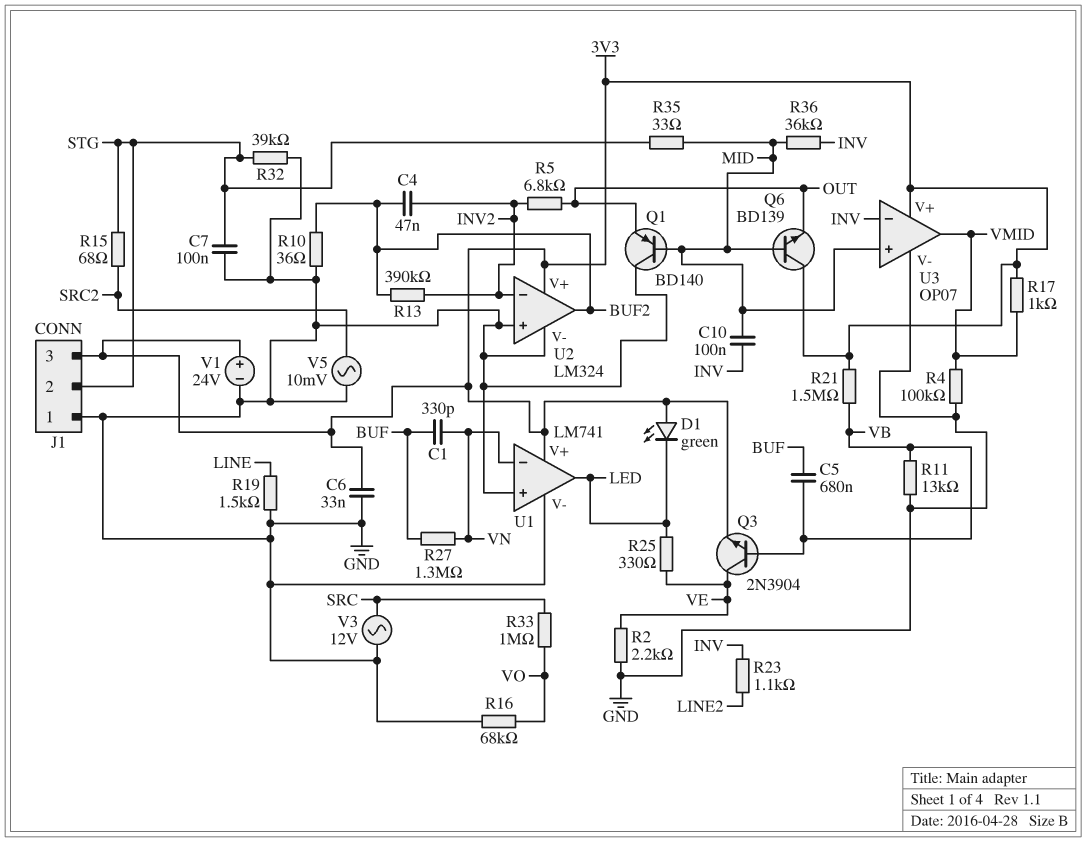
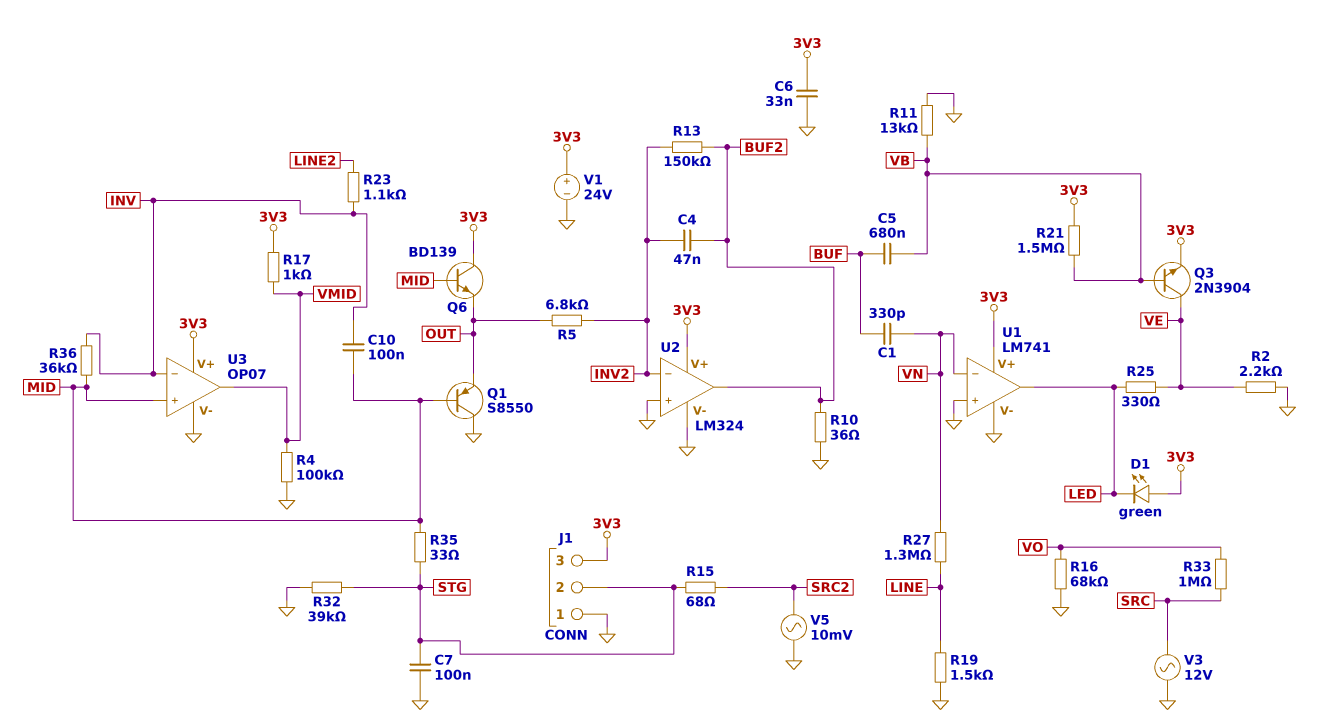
Q1: PNP BD140 (B MID, C GND, E OUT) -> PNP S8550 (B MID, C GND, E OUT)
R13: 390k (BUF2, INV2) -> 150k (BUF2, INV2)
R27: 1.3M (BUF, VN) -> 1.3M (LINE, VN)

